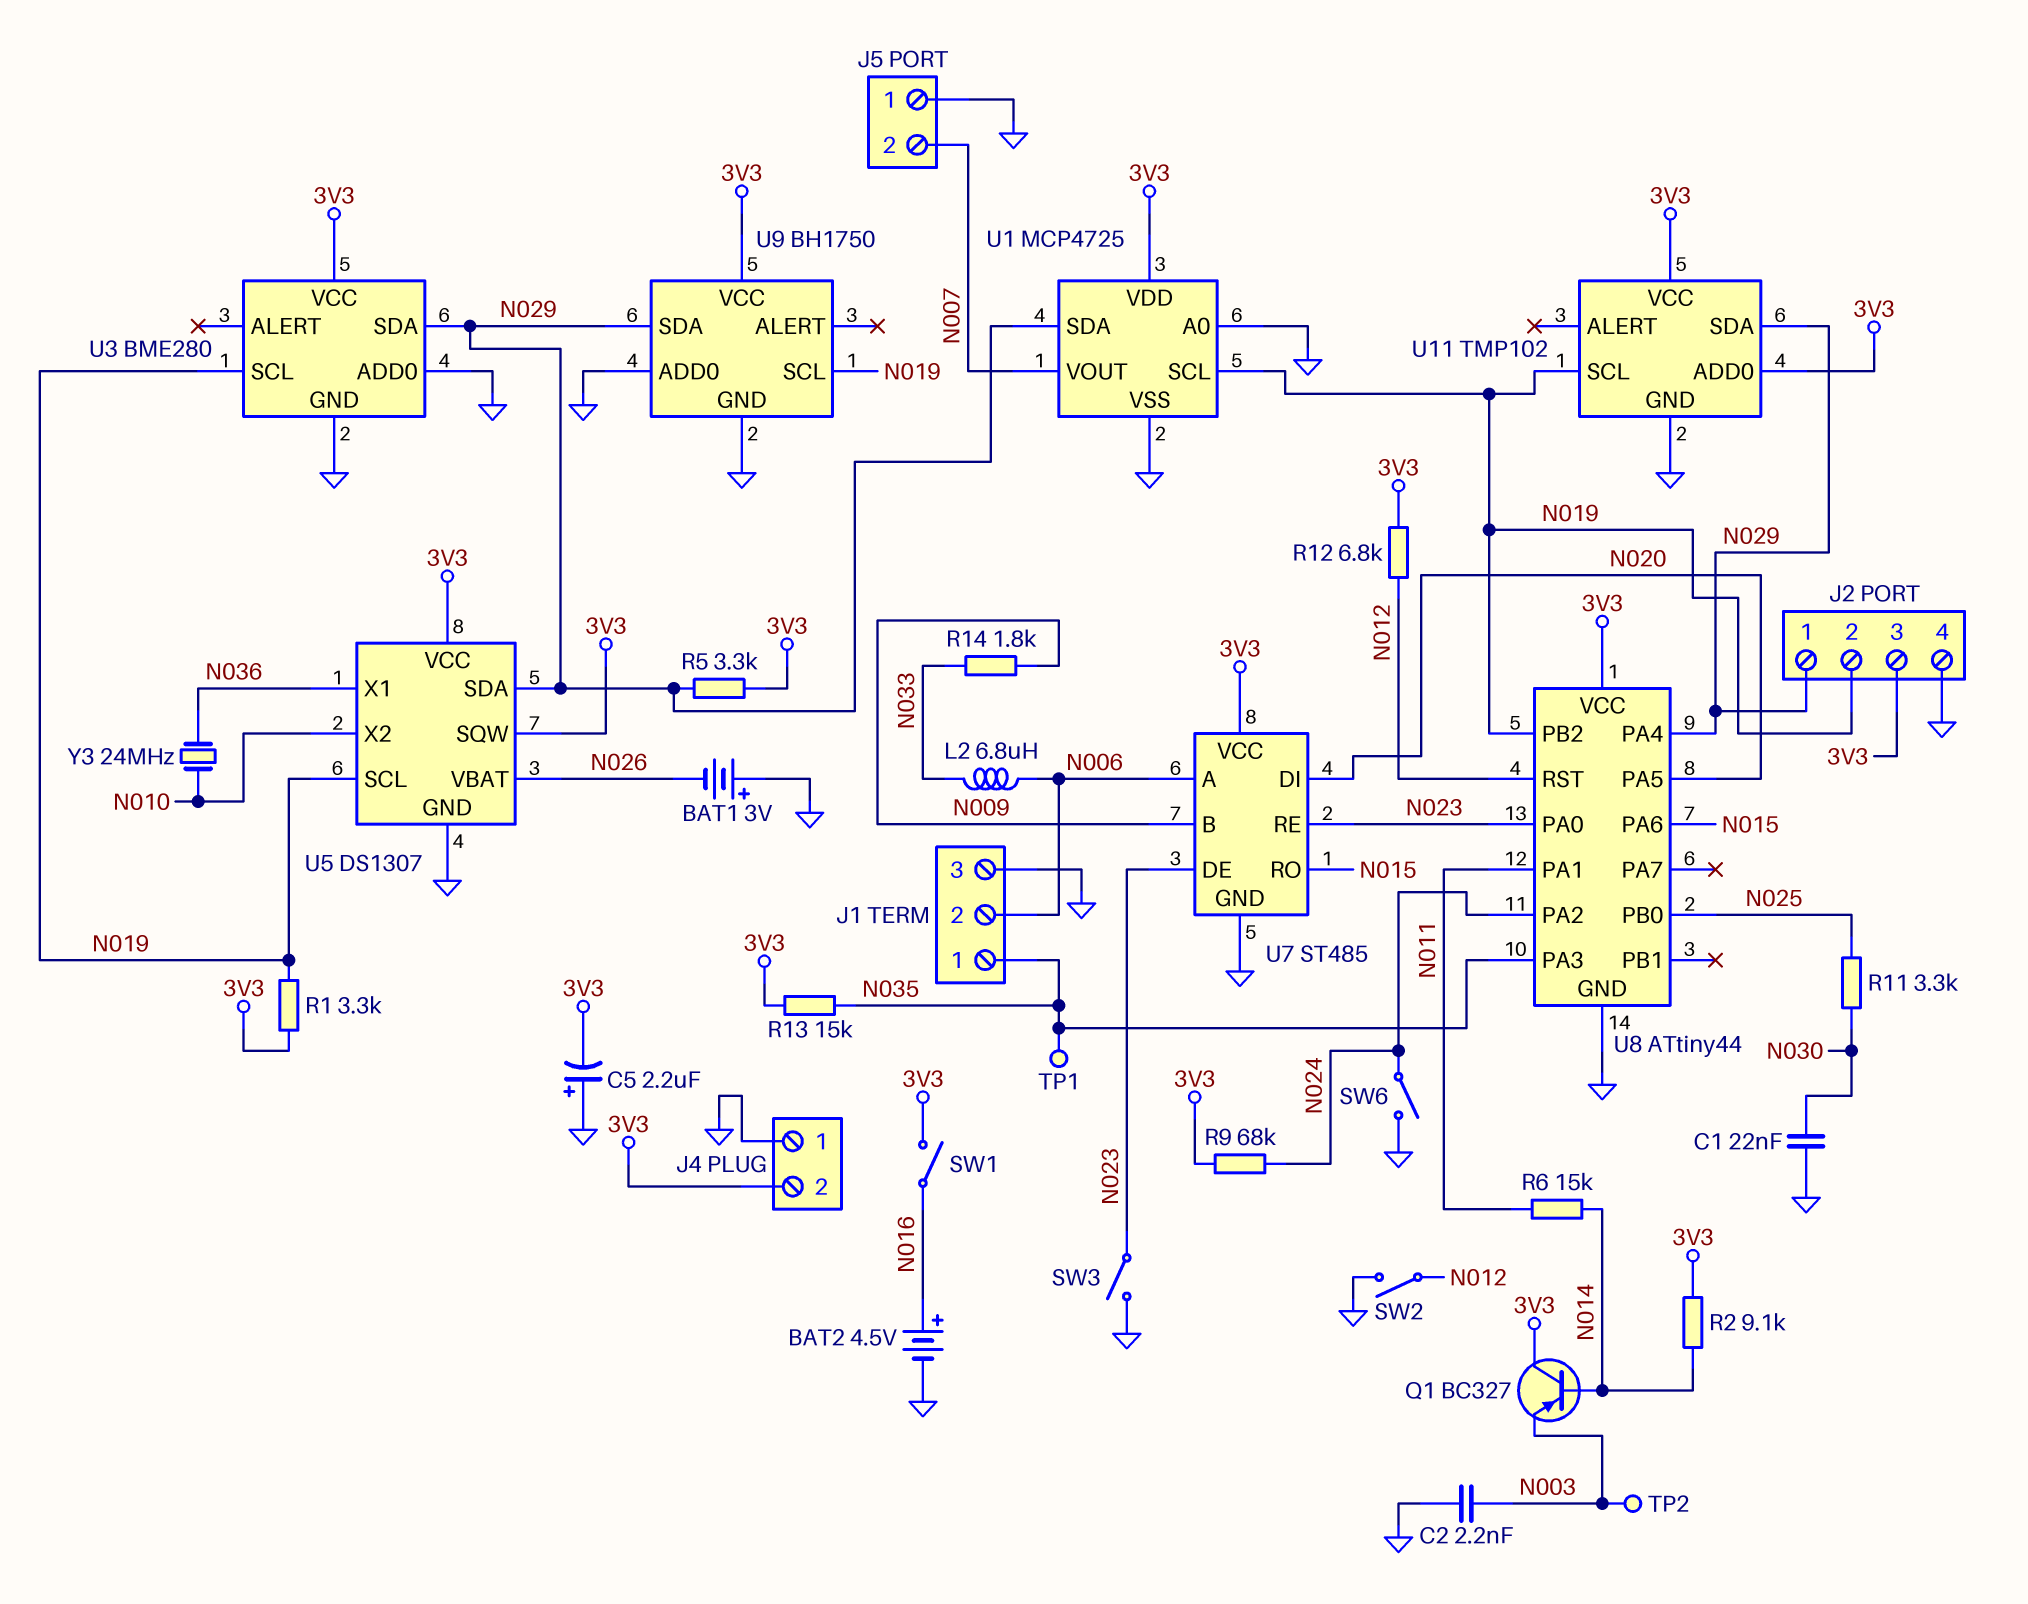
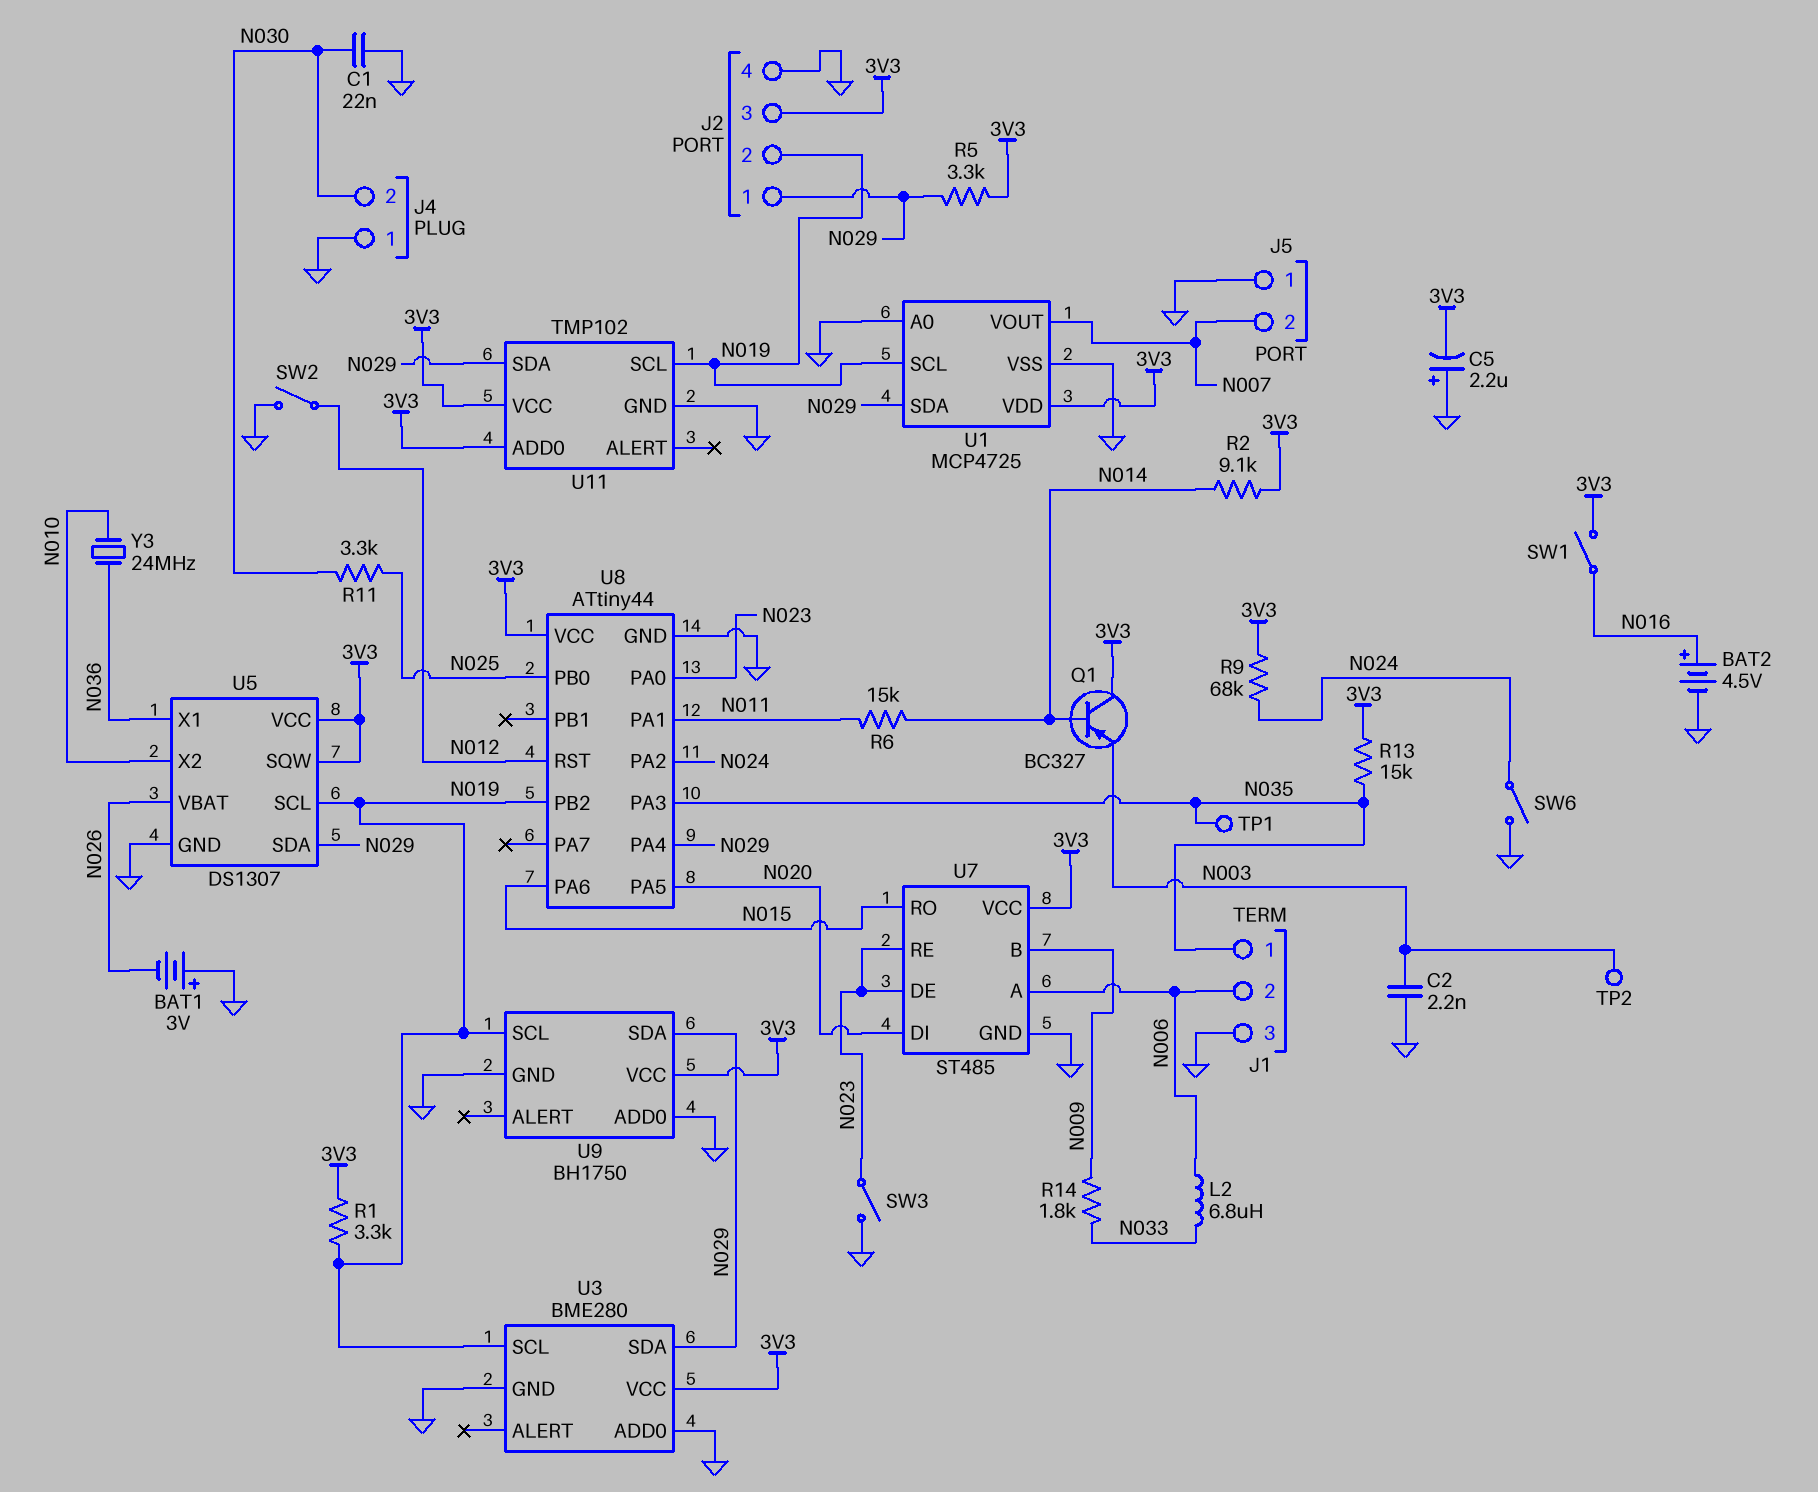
J4 pin 2: 3V3 -> N030
R12: 6.8k (3V3, N012) -> none

